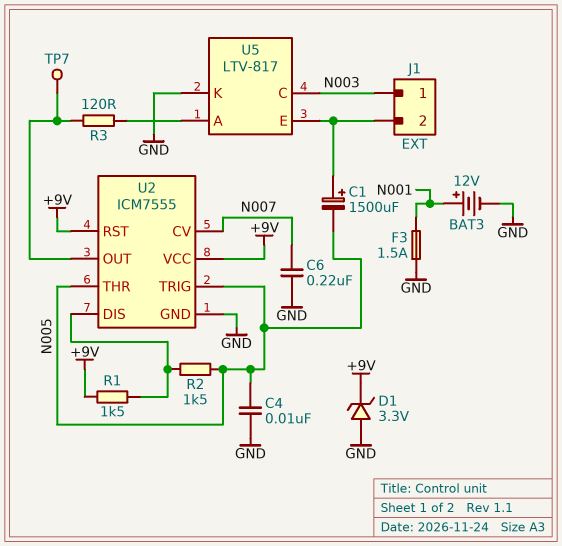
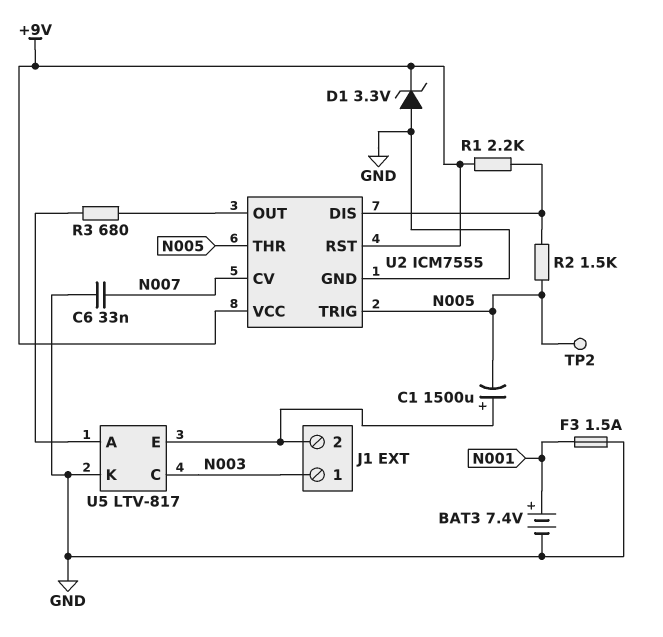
BAT3: 12V (plus N001, minus GND) -> 7.4V (plus N001, minus GND)
C4: 10nF (GND, N005) -> none
C6: 220nF (GND, N007) -> 33nF (GND, N007)
R1: 1.5k (+9V, U2/DIS) -> 2.2k (+9V, U2/DIS)
R3: 120 (U2/OUT, U5/A) -> 680 (U2/OUT, U5/A)
TP2: none -> test point (N005)
TP7: test point (U2/OUT) -> none

